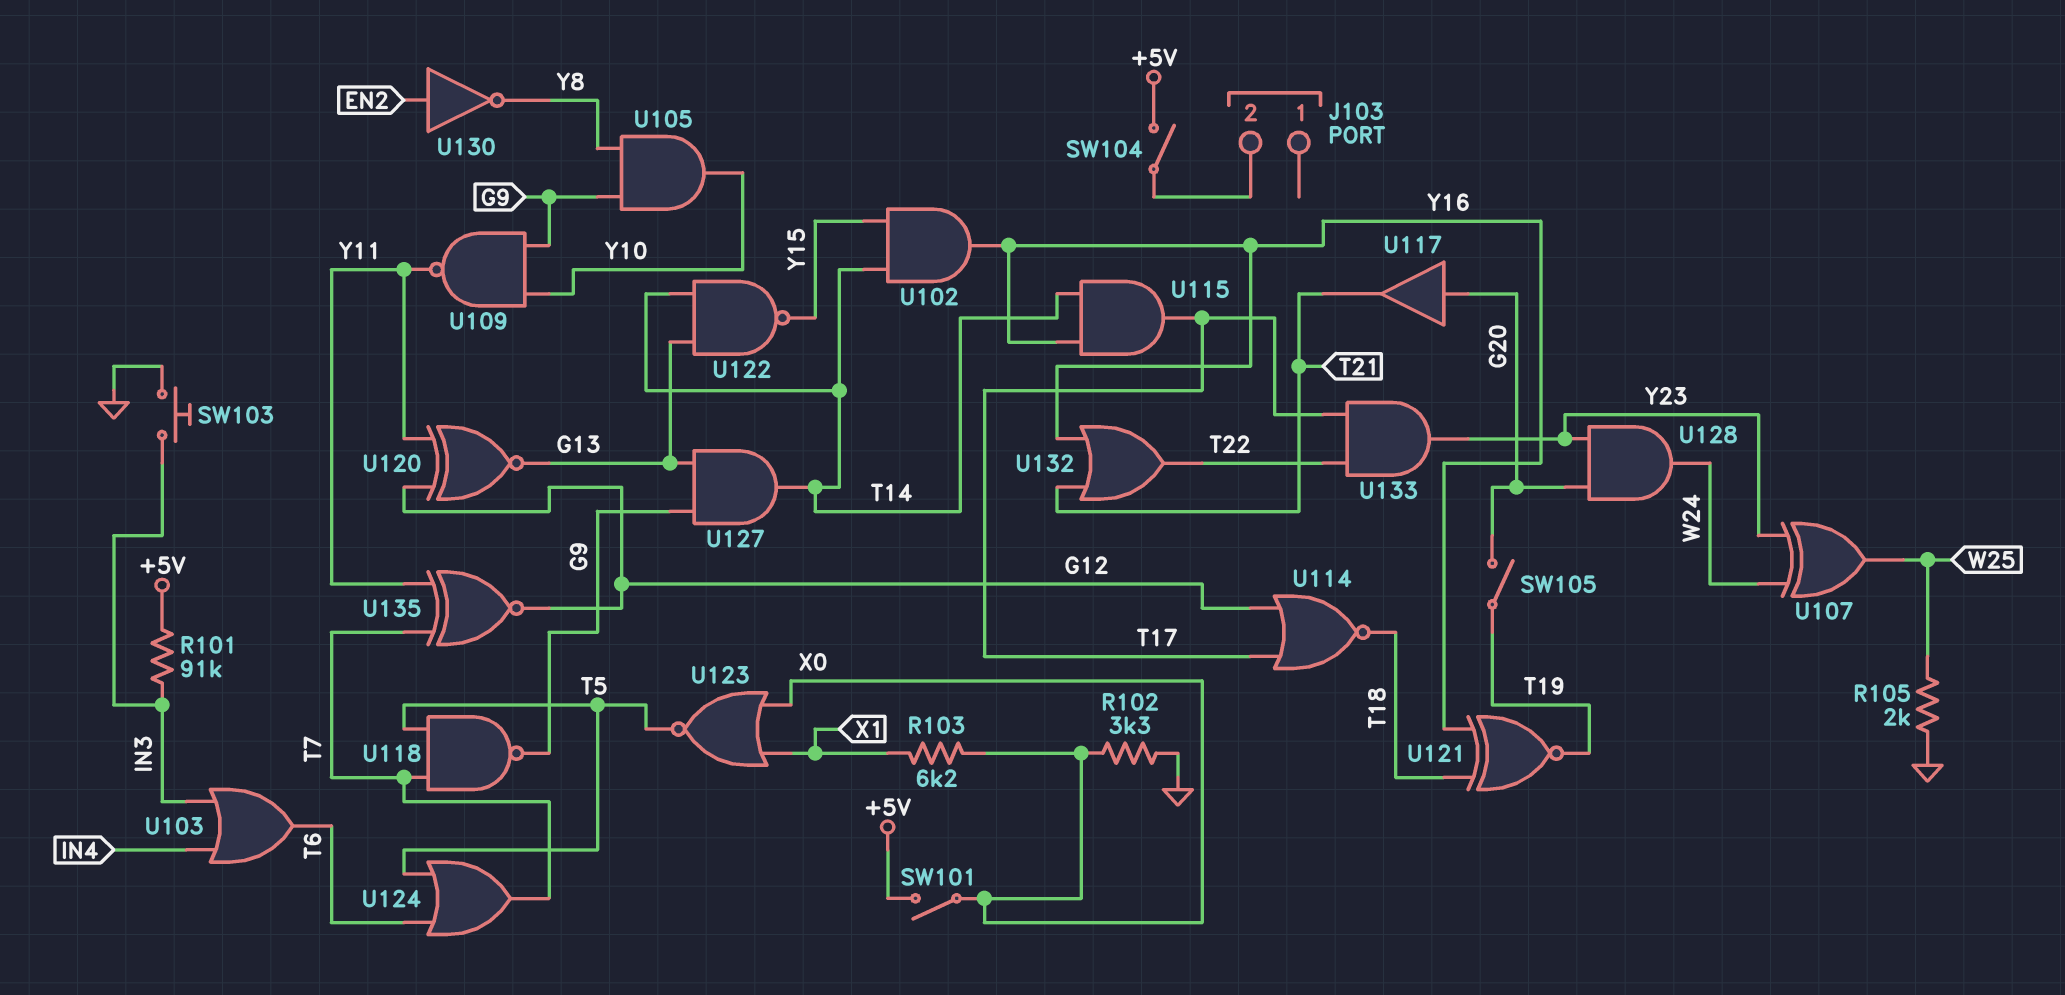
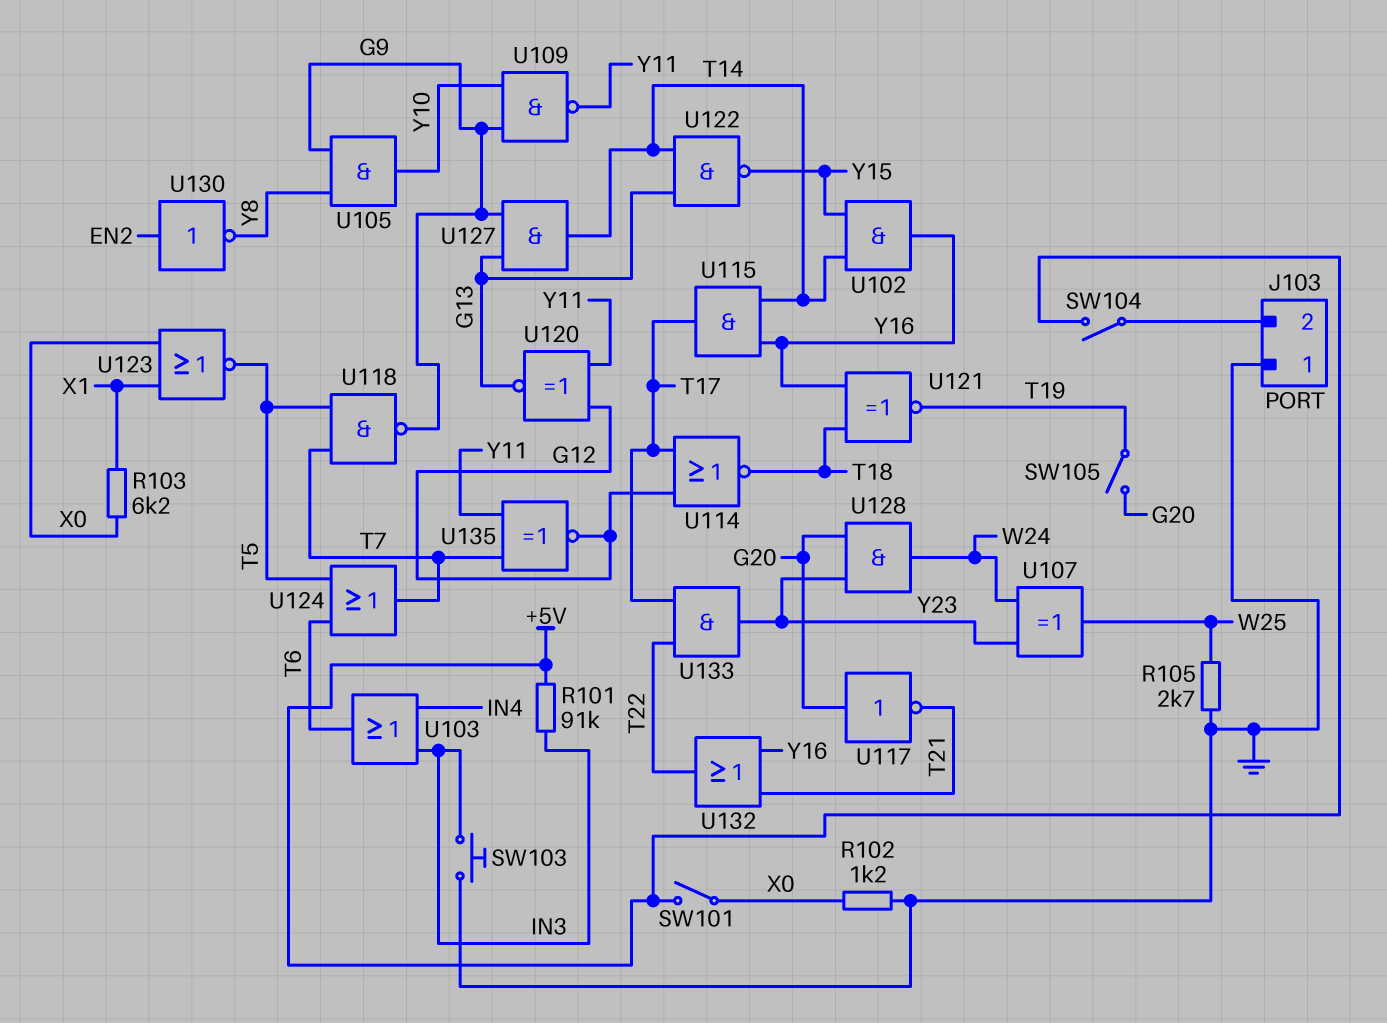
J103 pin 1: none -> GND
R102: 3.3k (GND, X0) -> 1.2k (GND, X0)
R105: 2k (GND, W25) -> 2.7k (GND, W25)
U117: buffer (in G20, out T21) -> NOT (in G20, out T21)

